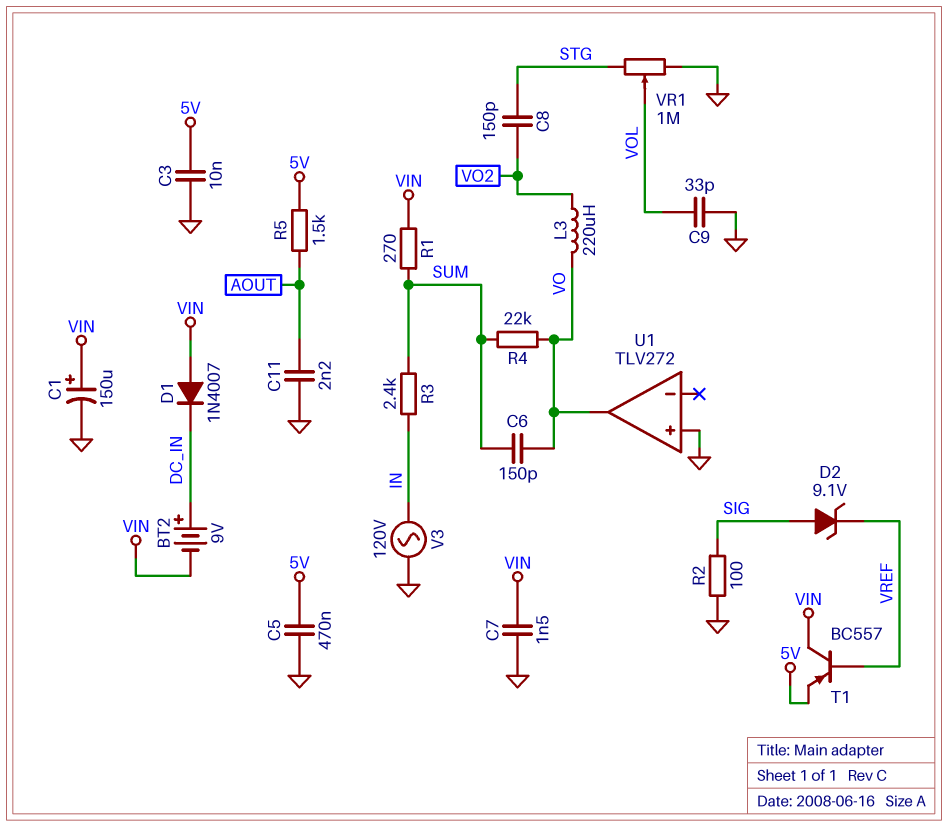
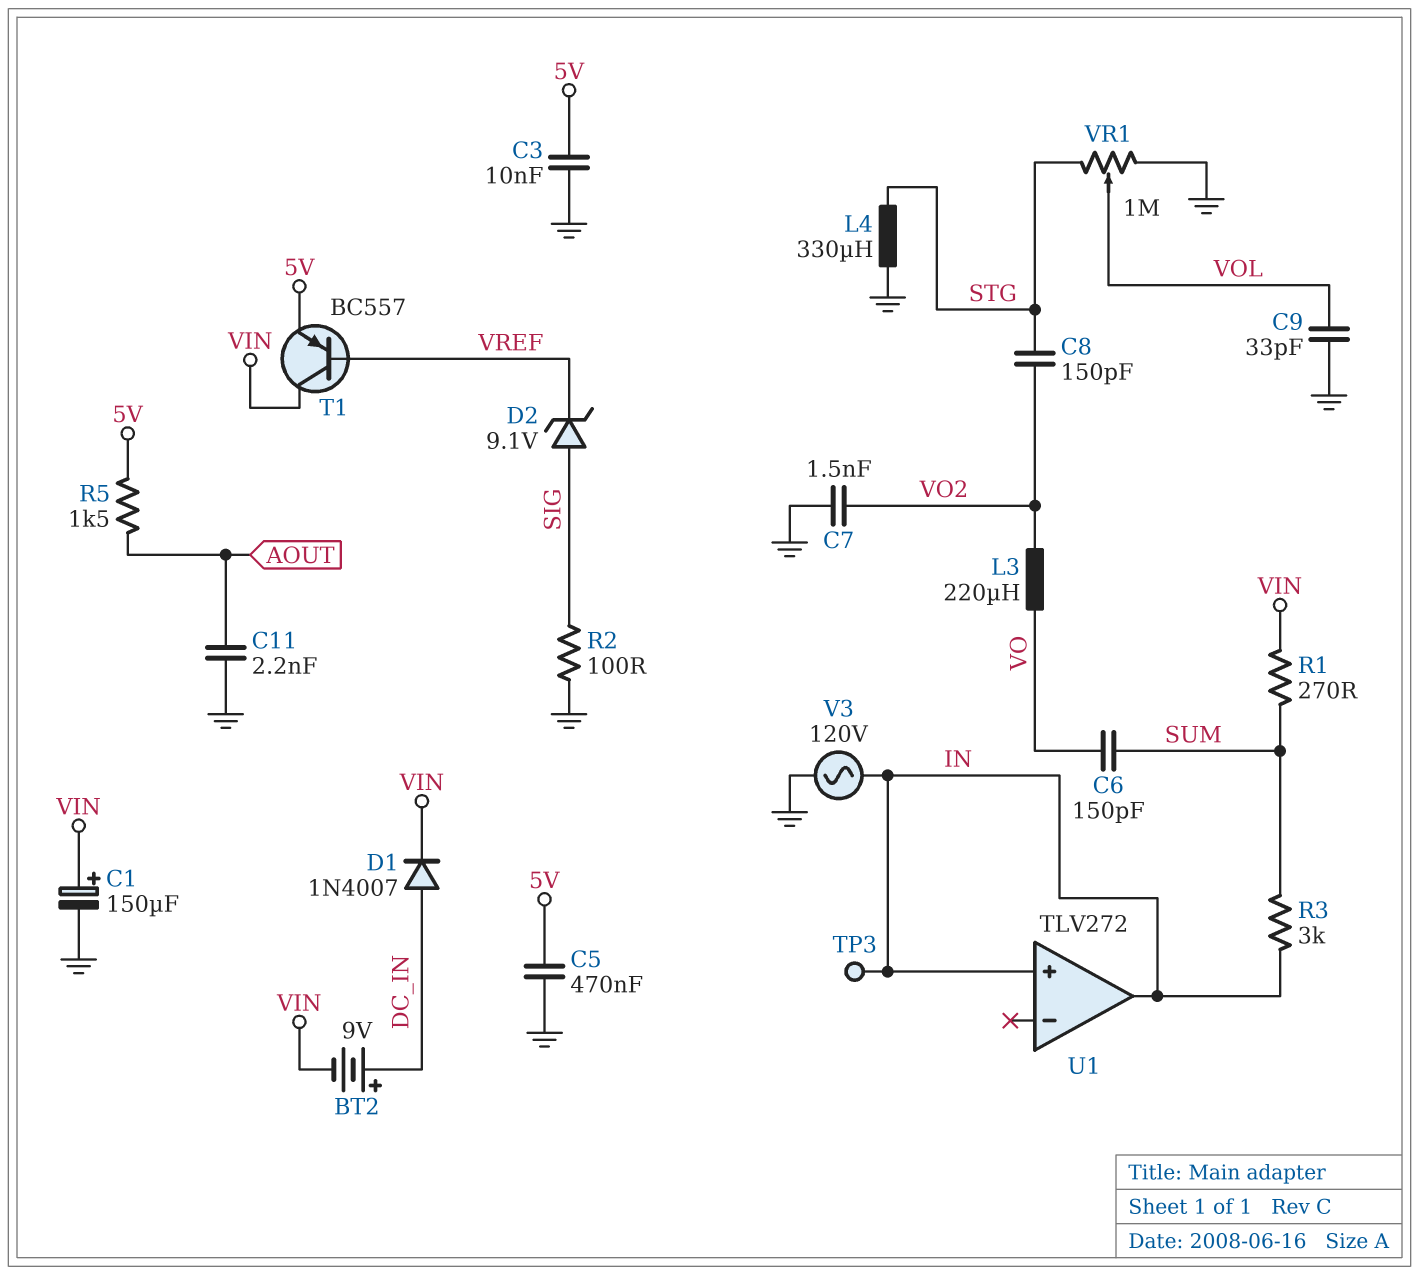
C7: 1.5nF (GND, VIN) -> 1.5nF (GND, VO2)
D1: diode 1N4007 (A VIN, K DC_IN) -> diode 1N4007 (A DC_IN, K VIN)
L4: none -> 330uH (GND, STG)
R3: 2.4k (IN, SUM) -> 3k (IN, SUM)
R4: 22k (SUM, VO) -> none
TP3: none -> test point (IN)
U1 pin in+: GND -> IN
U1 pin out: VO -> IN

